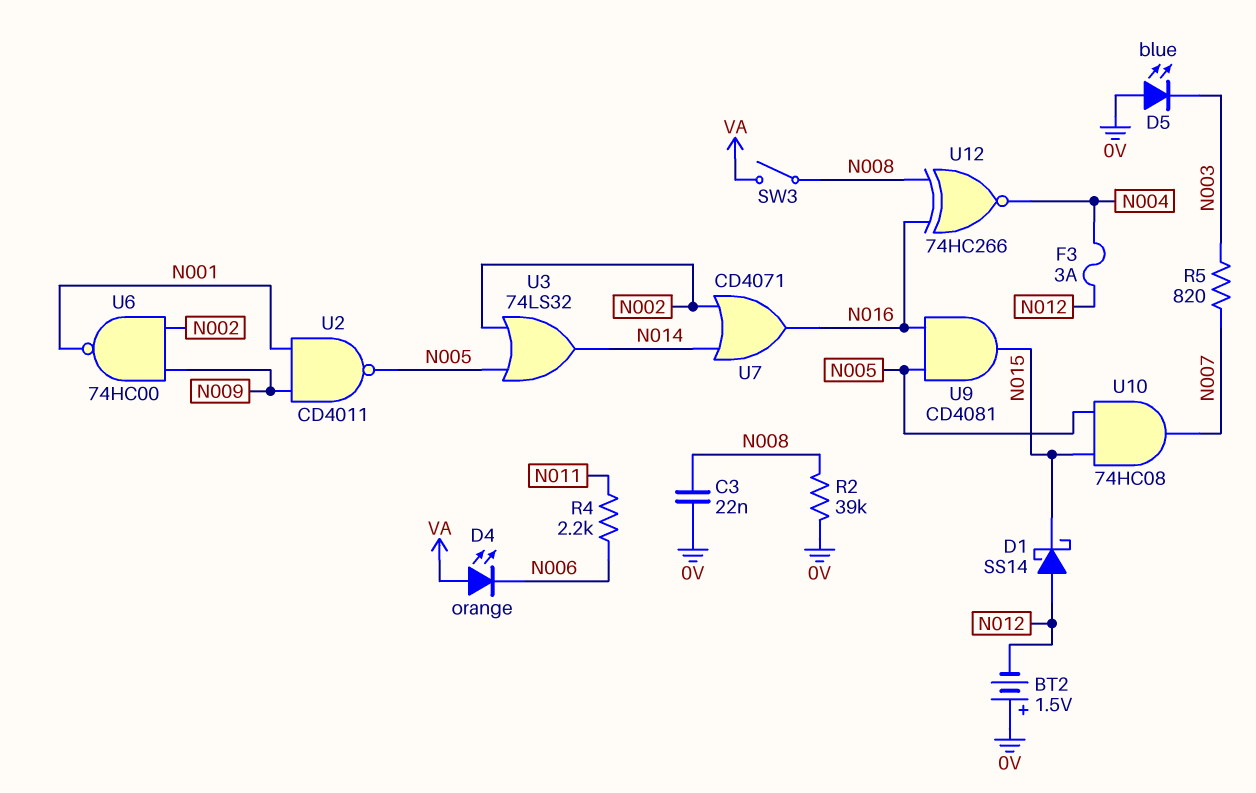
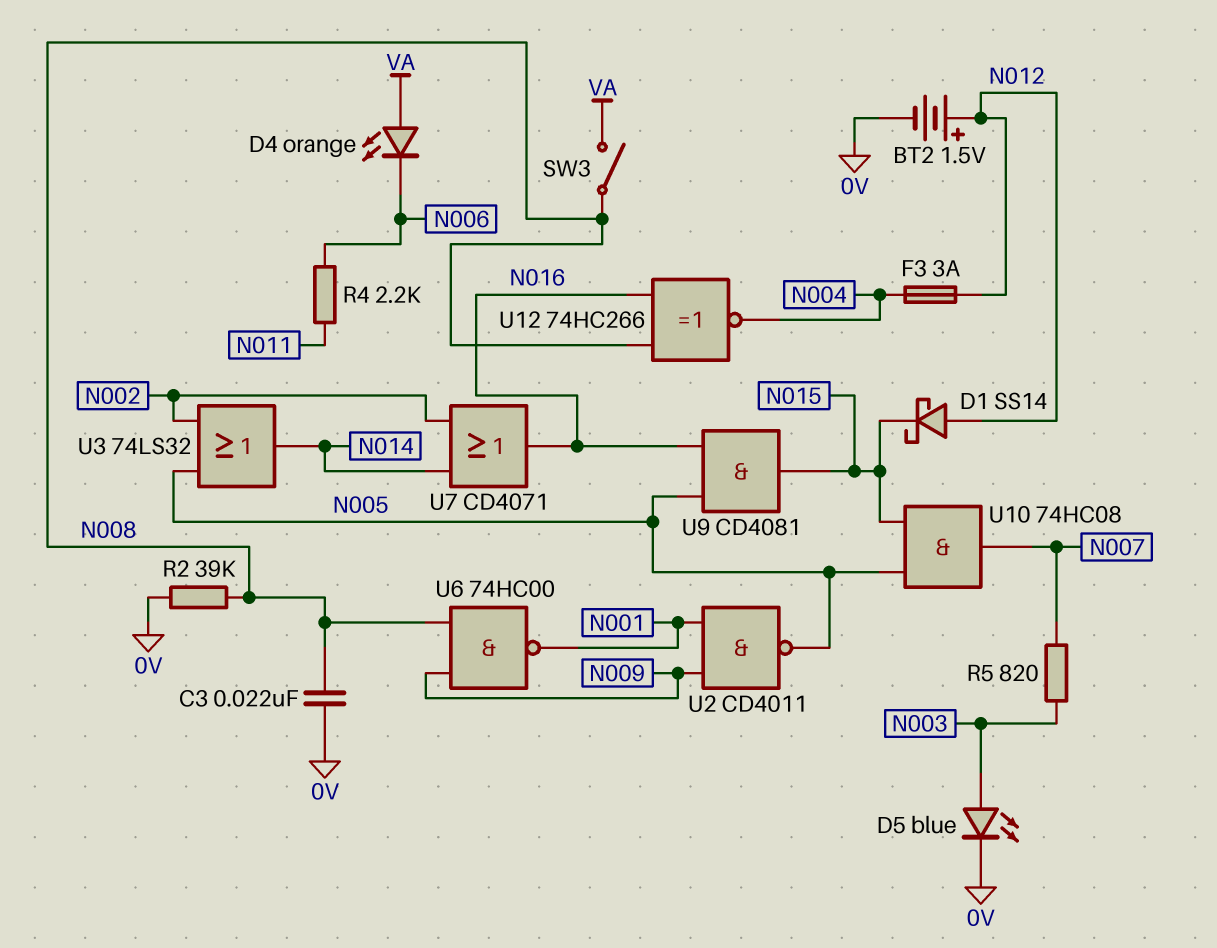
BT2: 1.5V (plus 0V, minus N012) -> 1.5V (plus N012, minus 0V)
D5: LED blue (A 0V, K N003) -> LED blue (A N003, K 0V)
U6: NAND 74HC00 (in N002, in N009, out N001) -> NAND 74HC00 (in N008, in N009, out N001)

